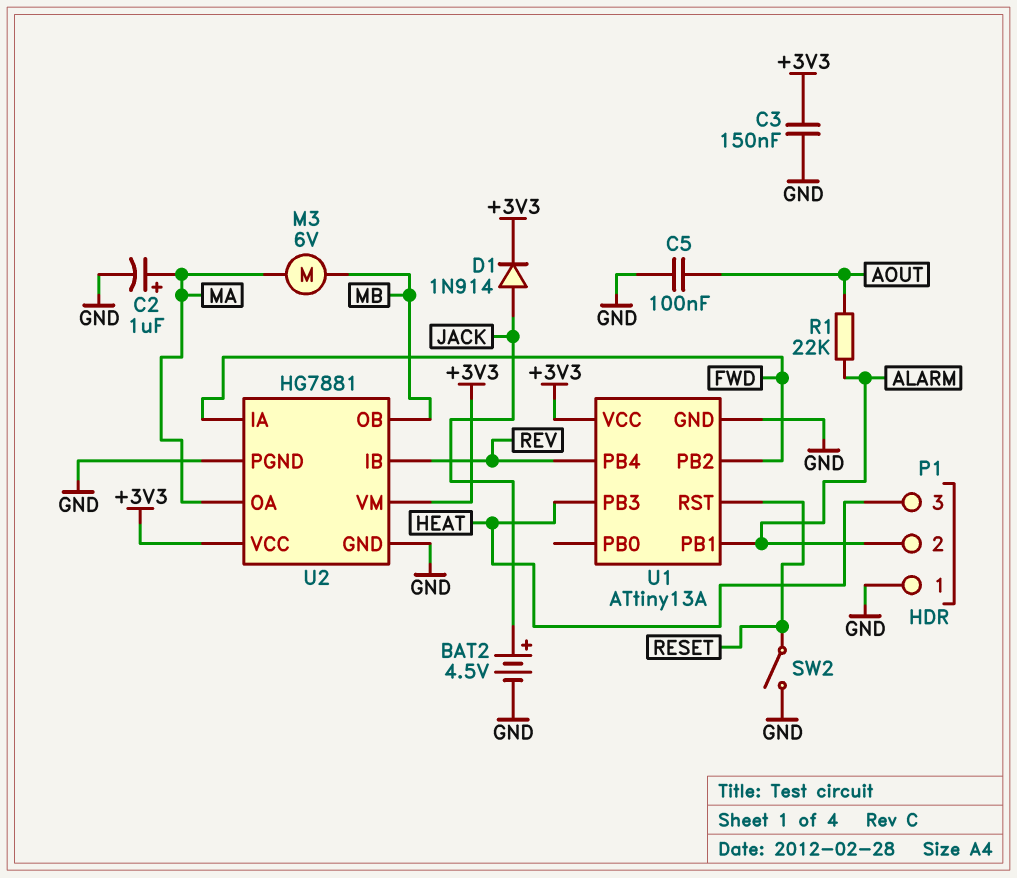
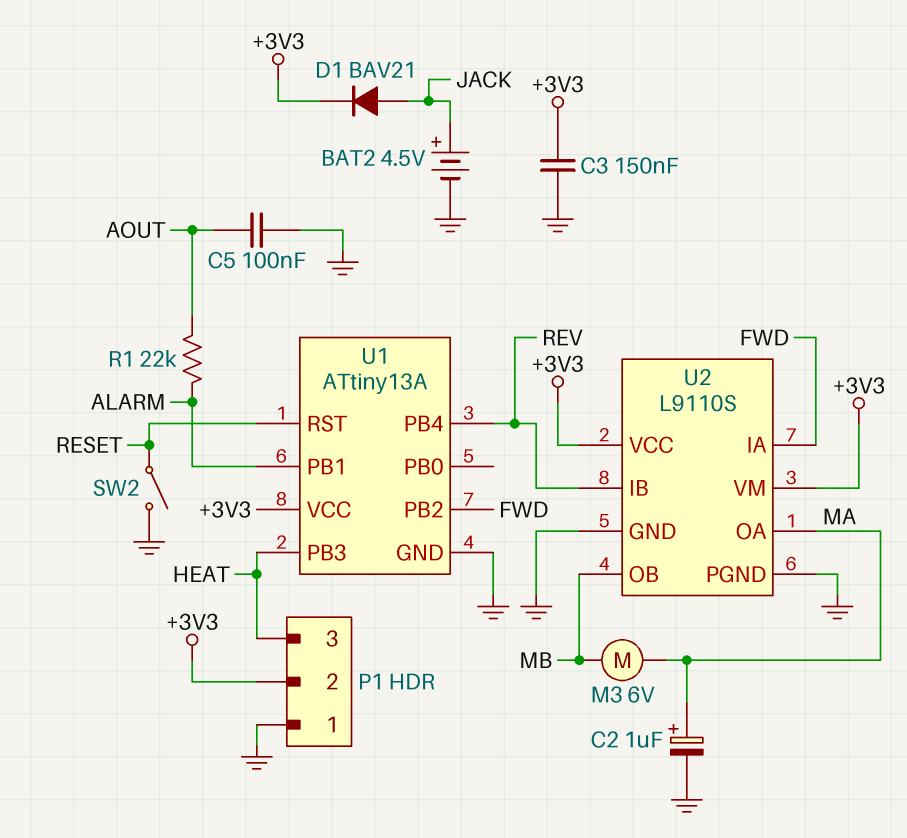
D1: diode 1N914 (A JACK, K +3V3) -> diode BAV21 (A JACK, K +3V3)
P1 pin 2: ALARM -> +3V3
U2: HG7881 -> L9110S

